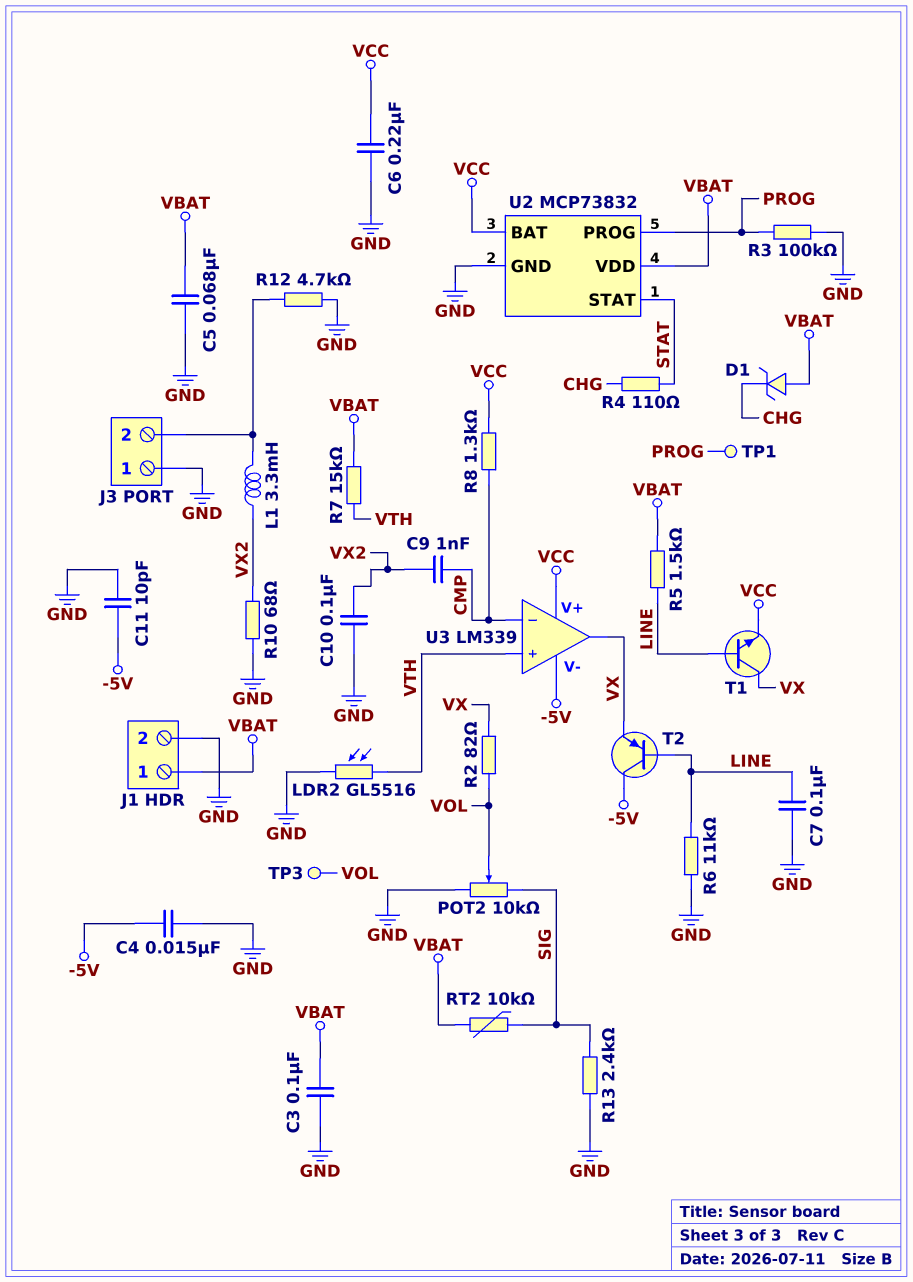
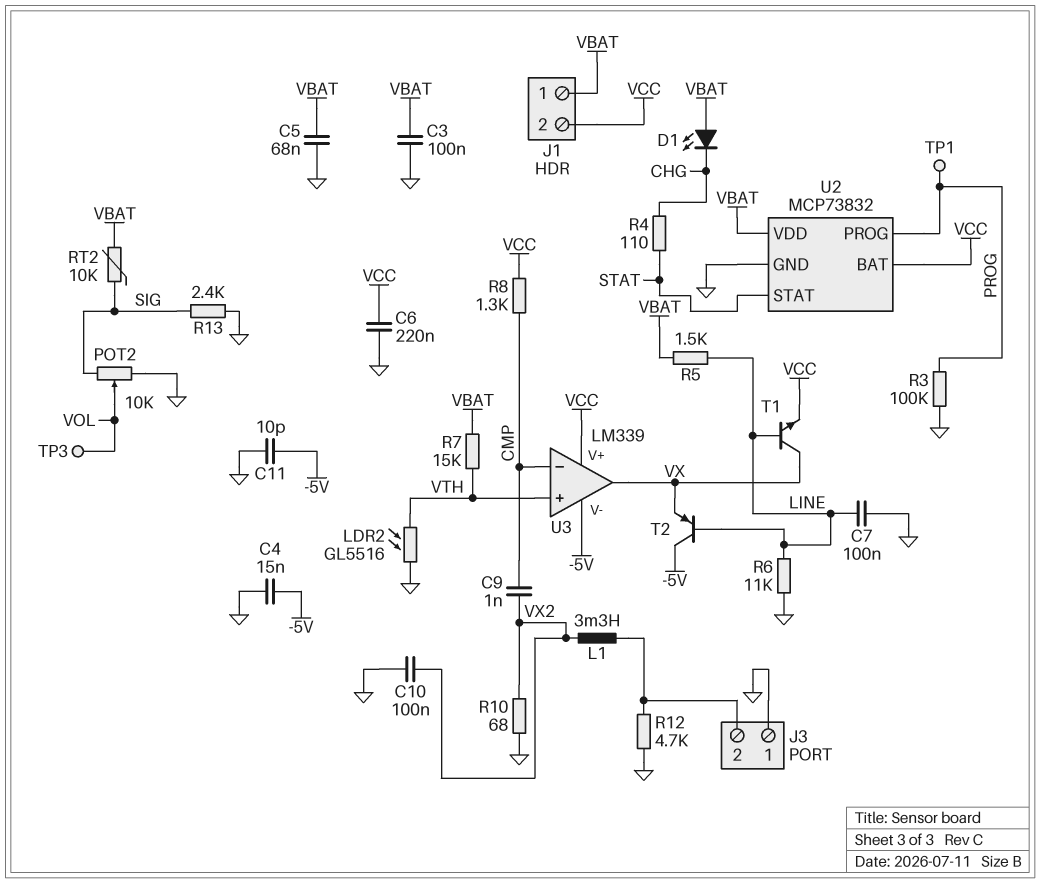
D1: zener (A VBAT, K CHG) -> LED (A VBAT, K CHG)
J1 pin 2: GND -> VCC
R2: 82 (VOL, VX) -> none

